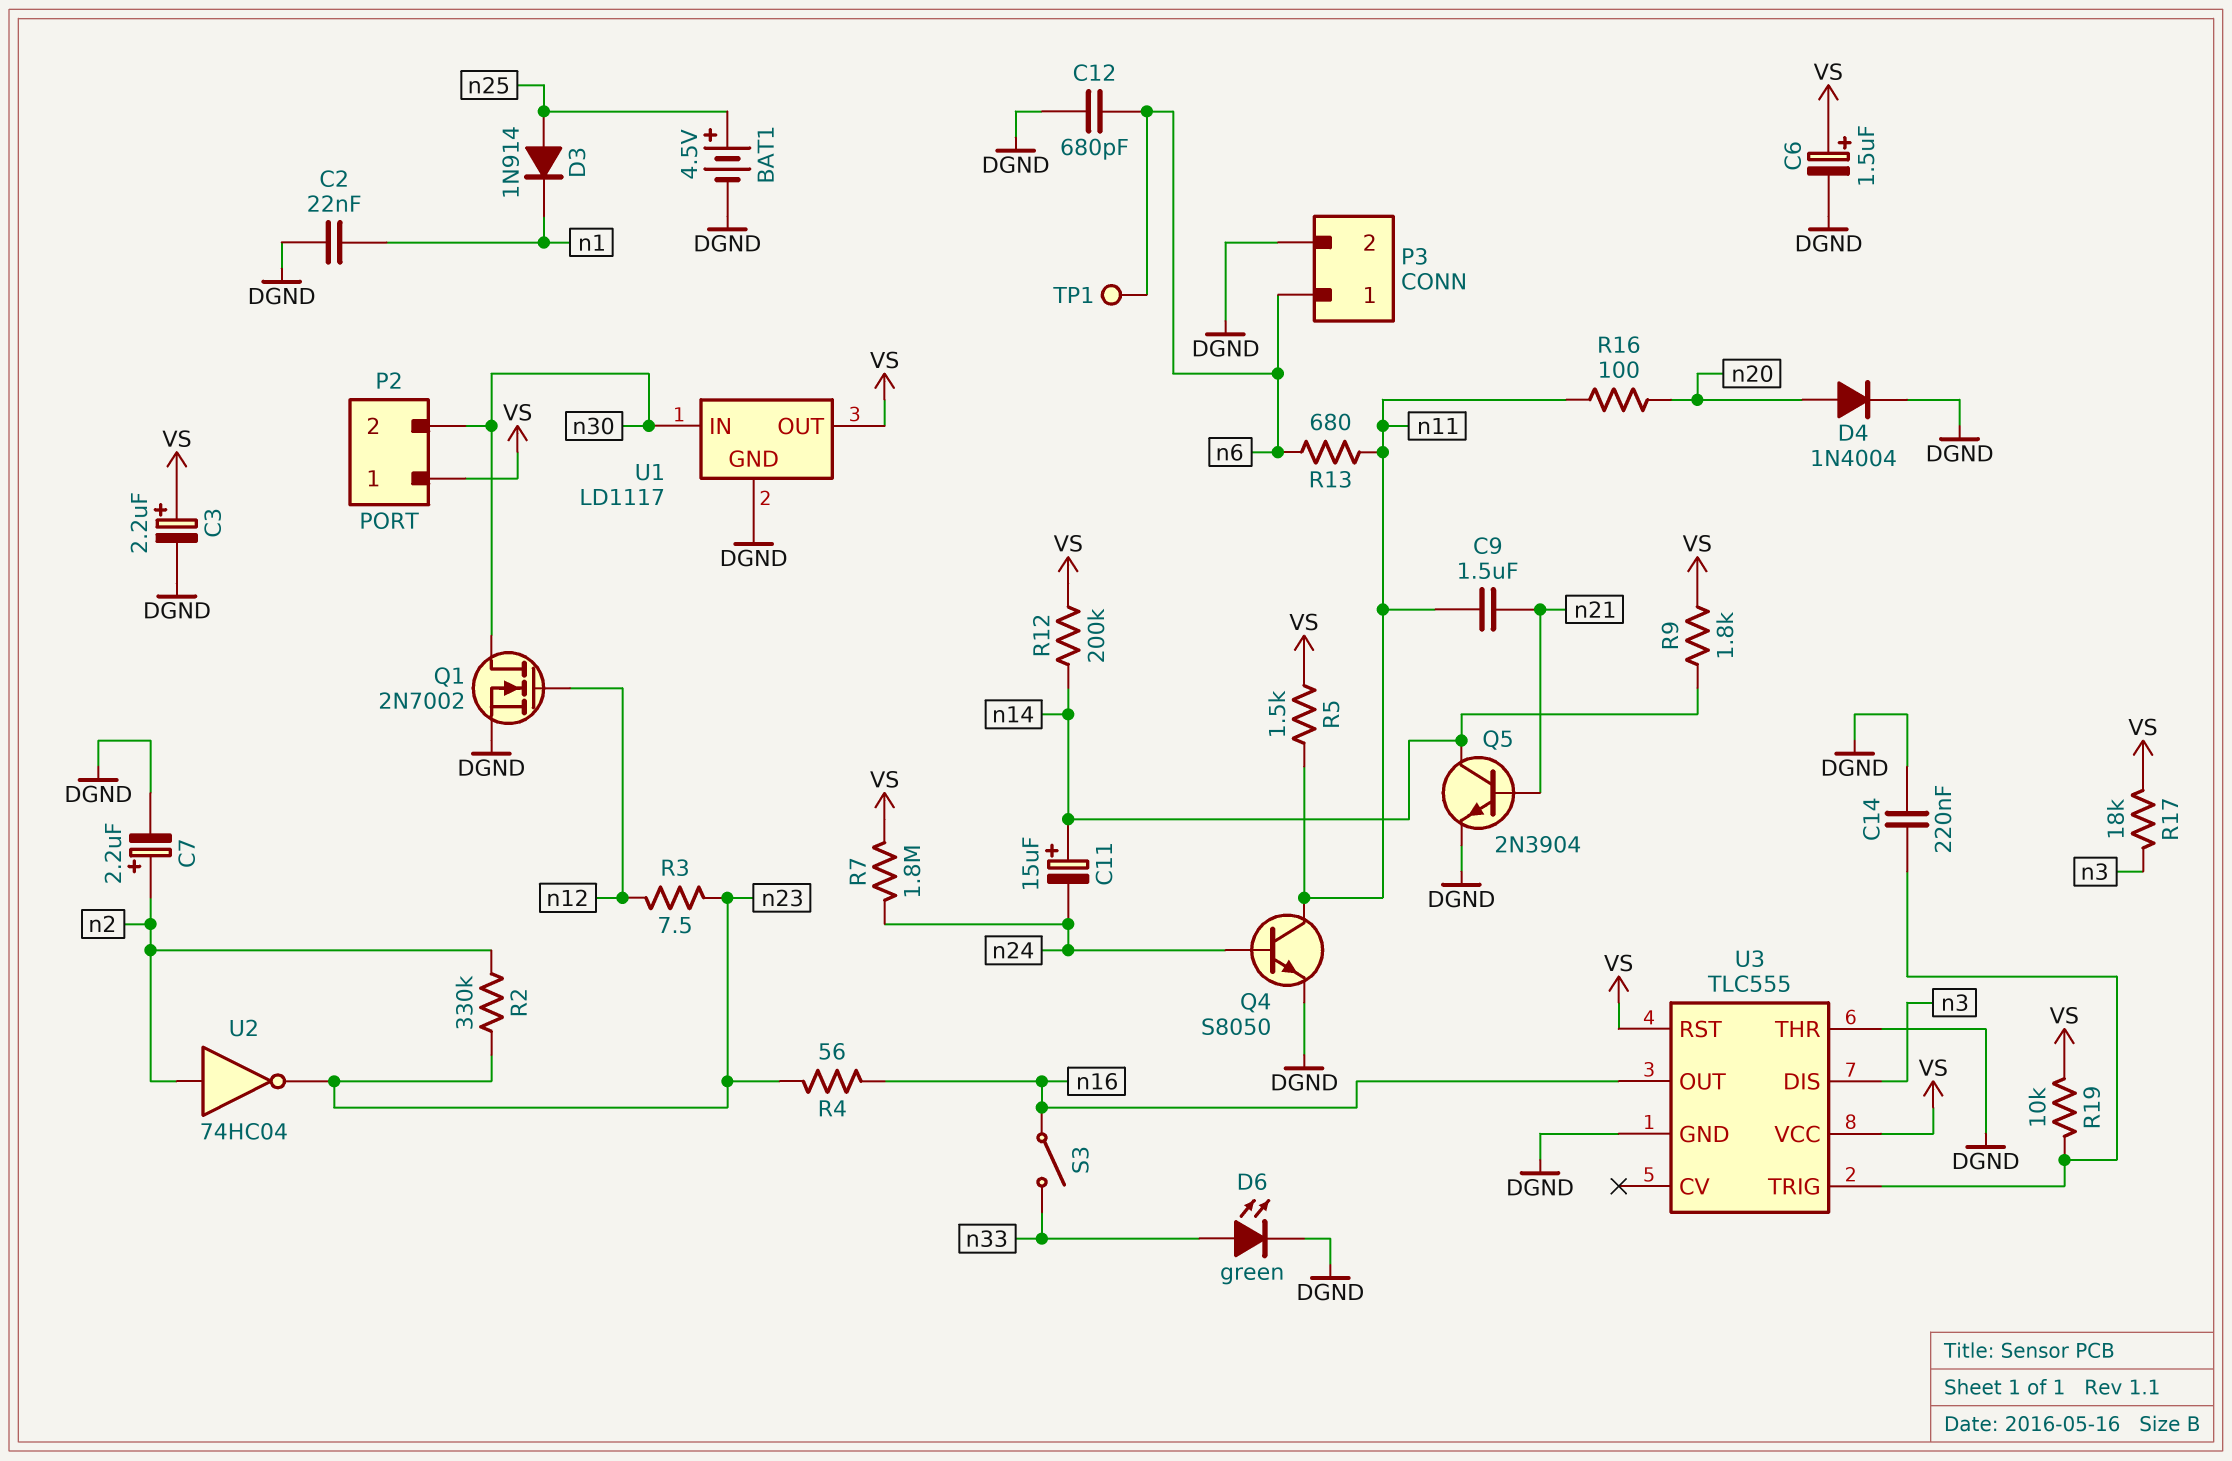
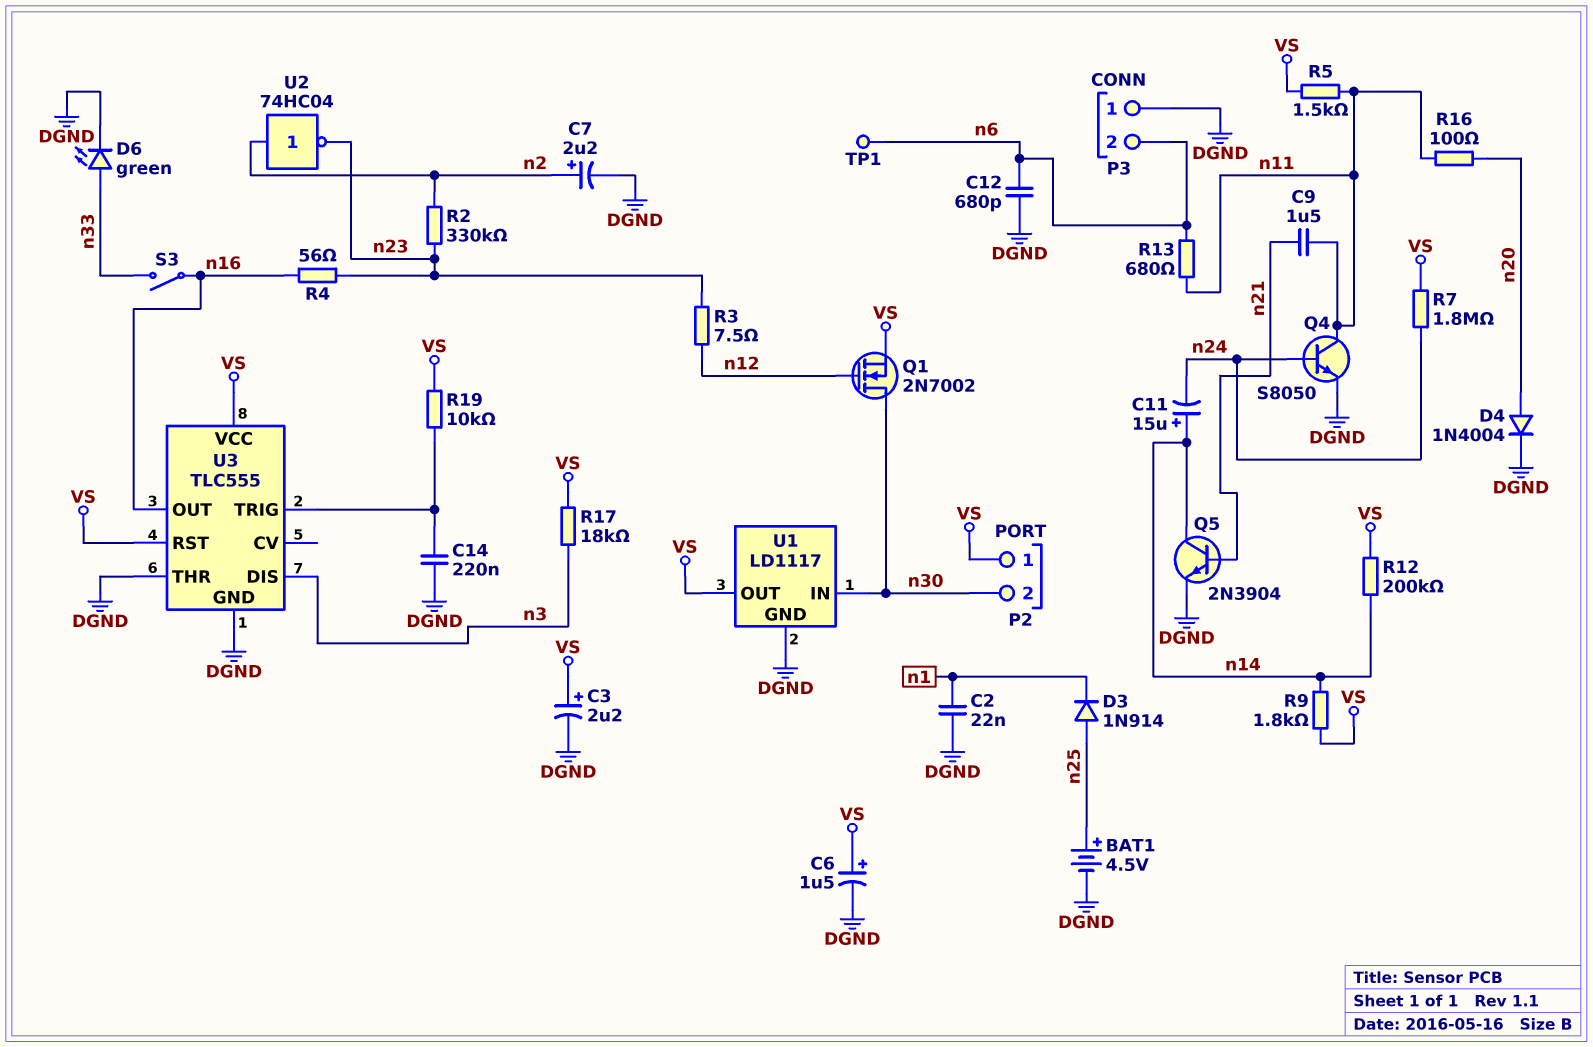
P3 pin 1: n6 -> DGND
P3 pin 2: DGND -> n6
Q1: NMOS 2N7002 (G n12, D n30, S DGND) -> NMOS 2N7002 (G n12, D n30, S VS)

